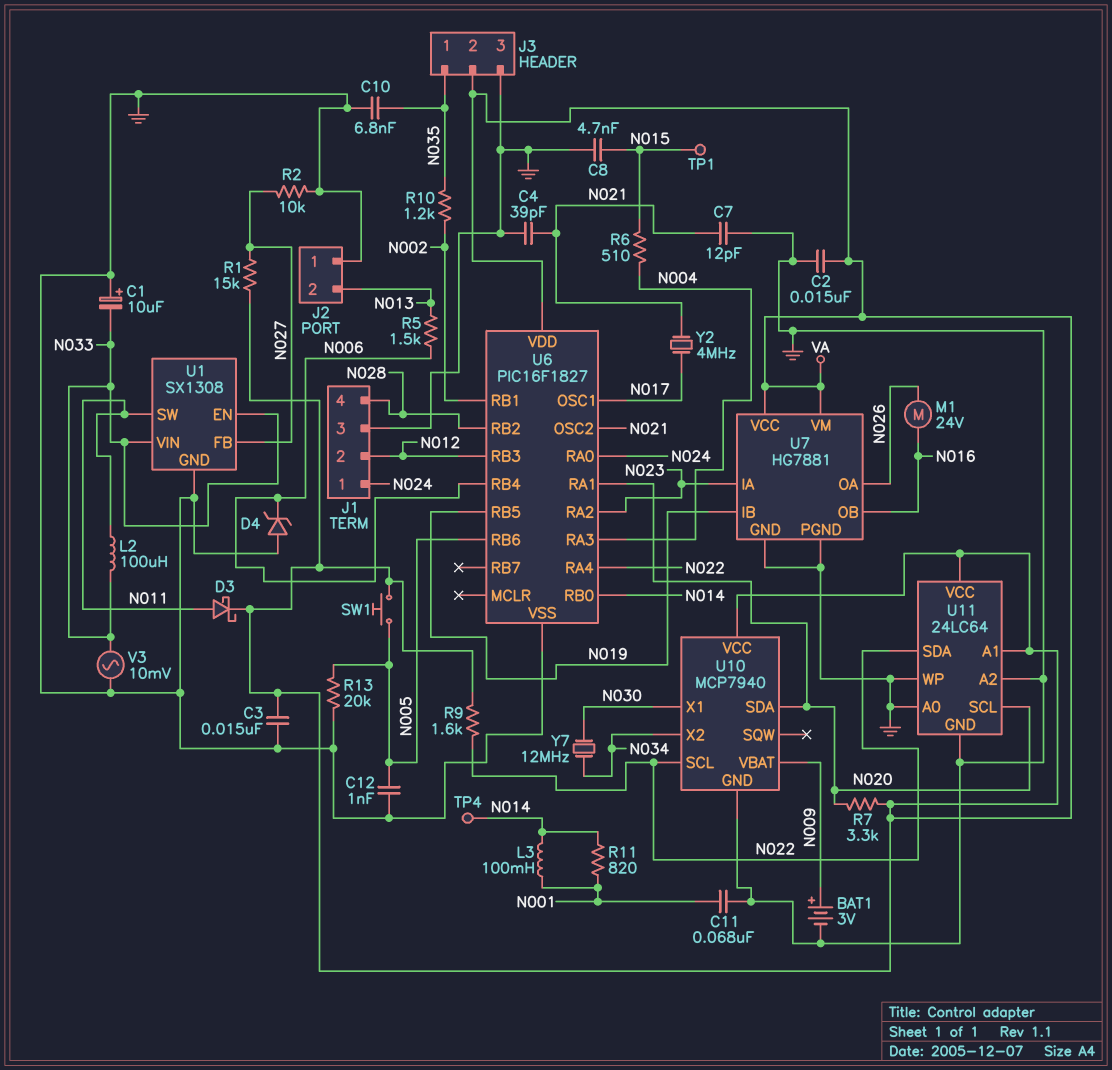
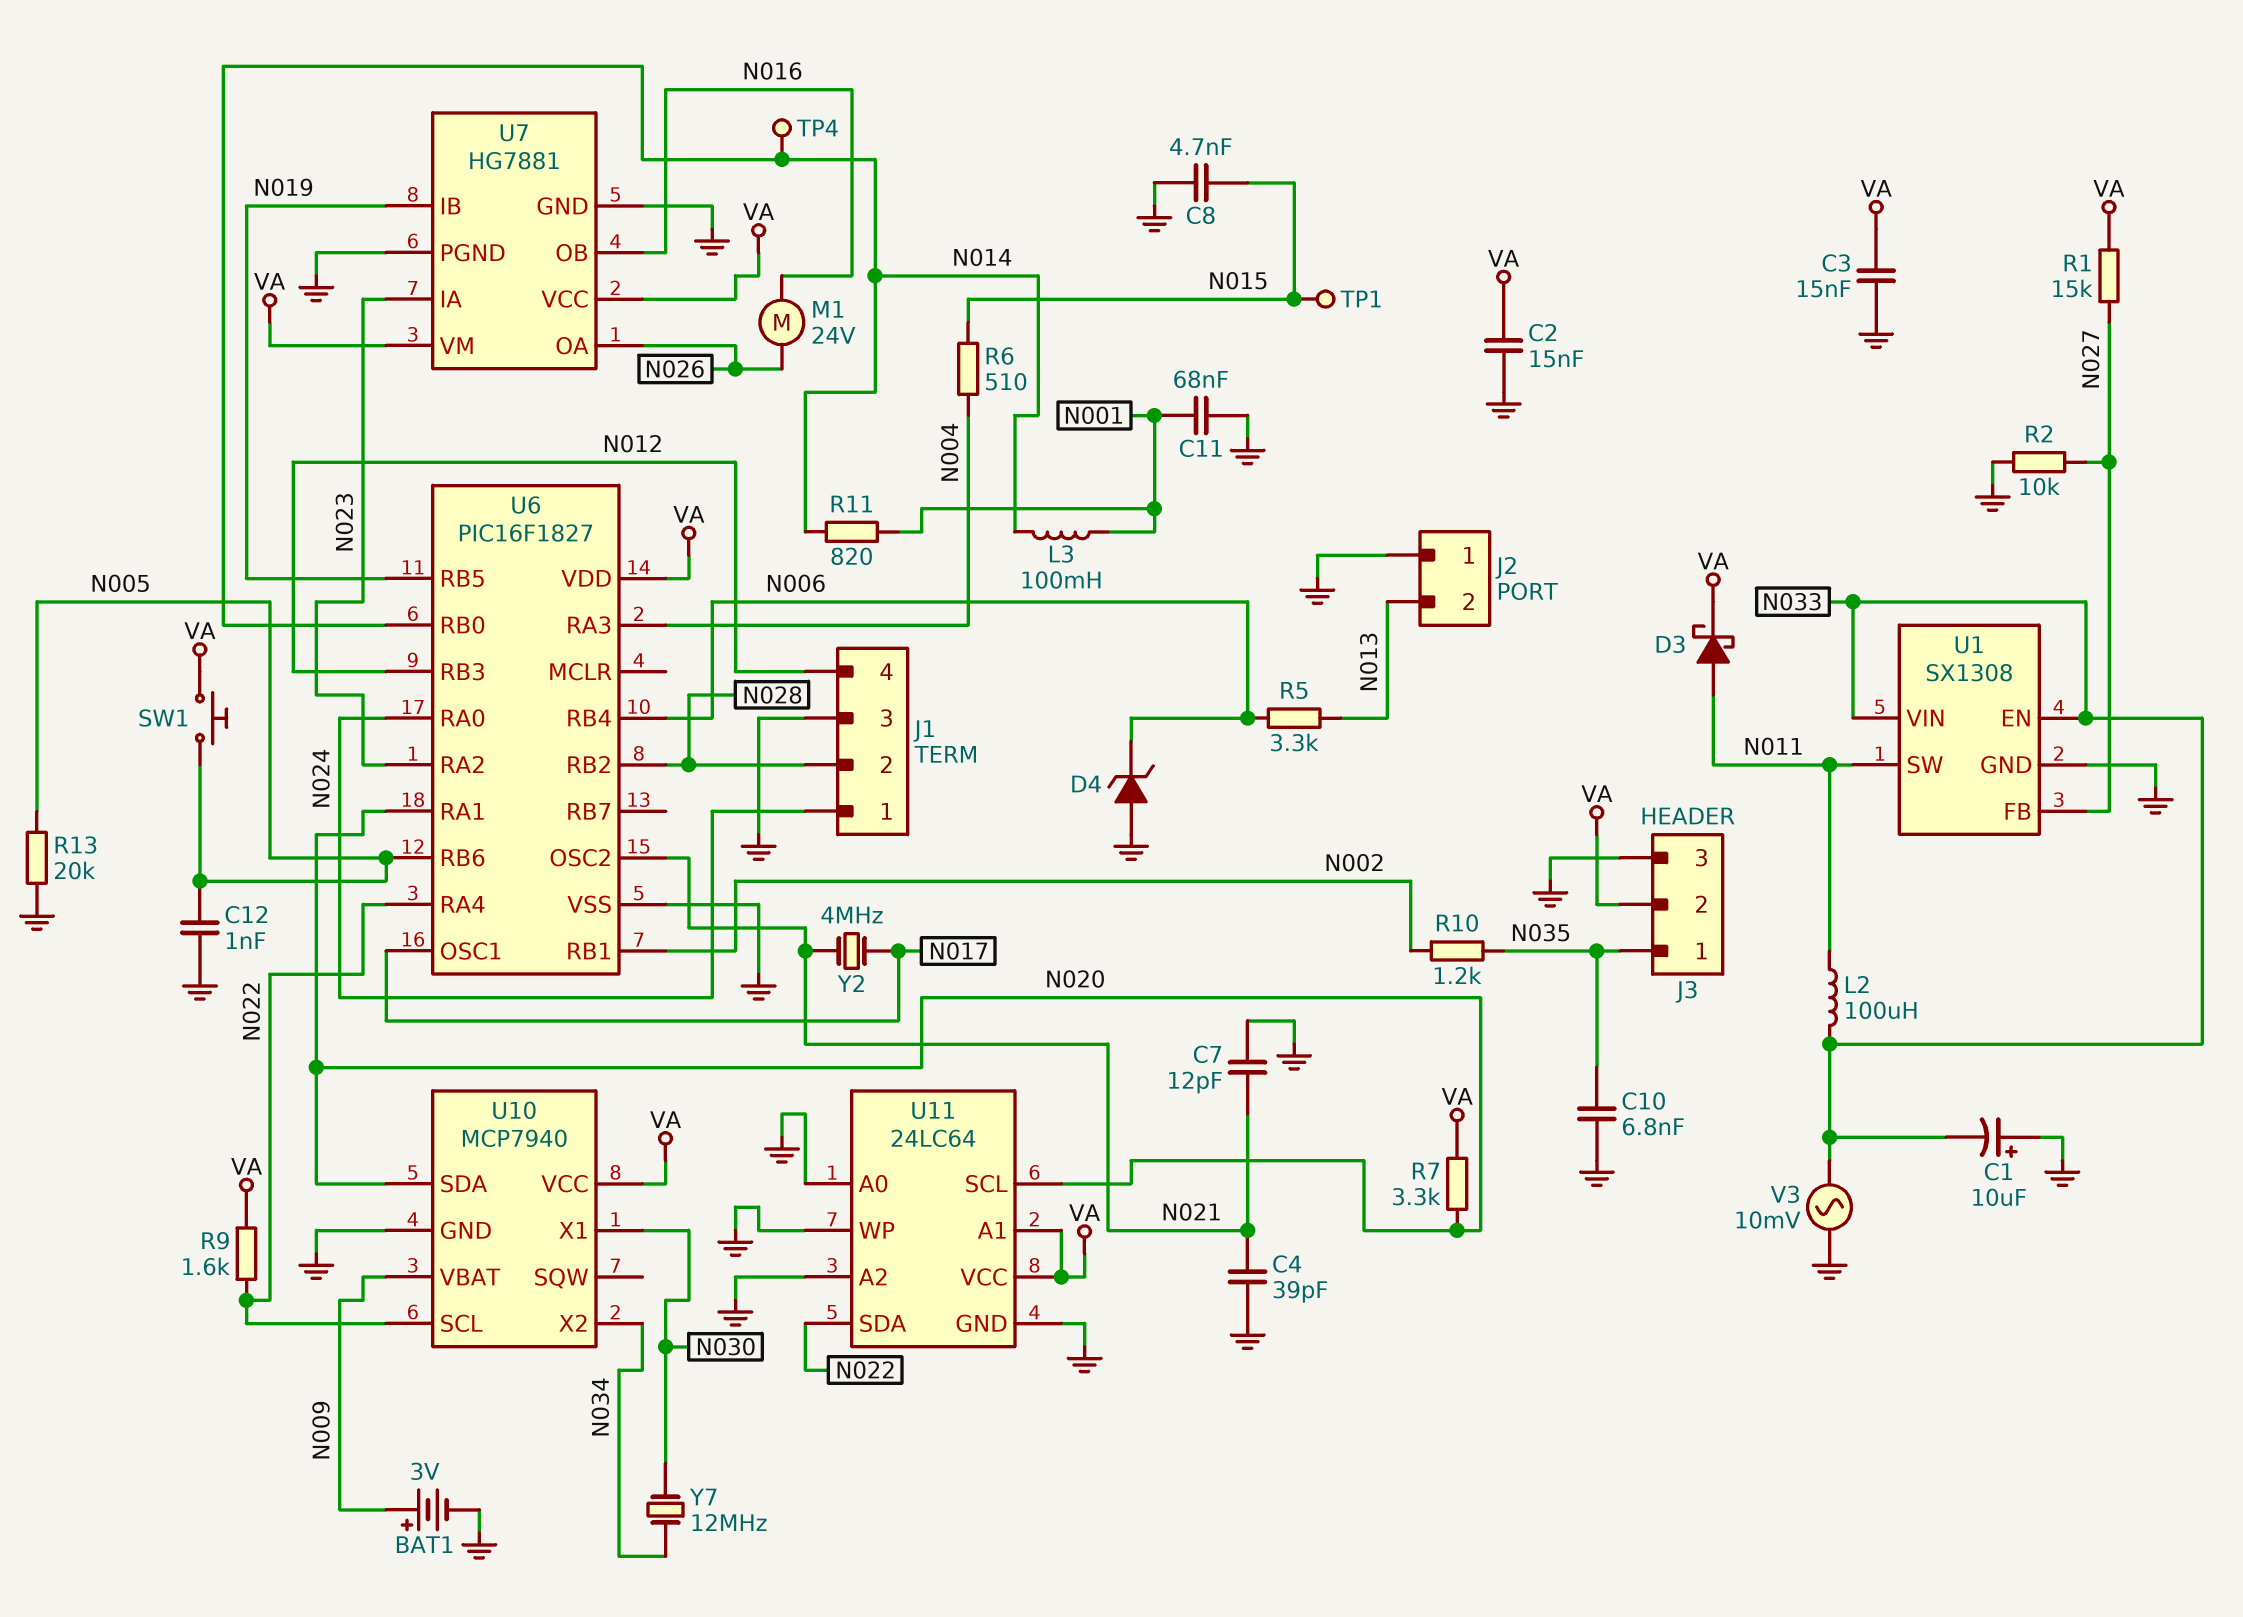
J1 pin 2: N012 -> N028
J1 pin 4: N028 -> N012
R5: 1.5k (N006, N013) -> 3.3k (N006, N013)

